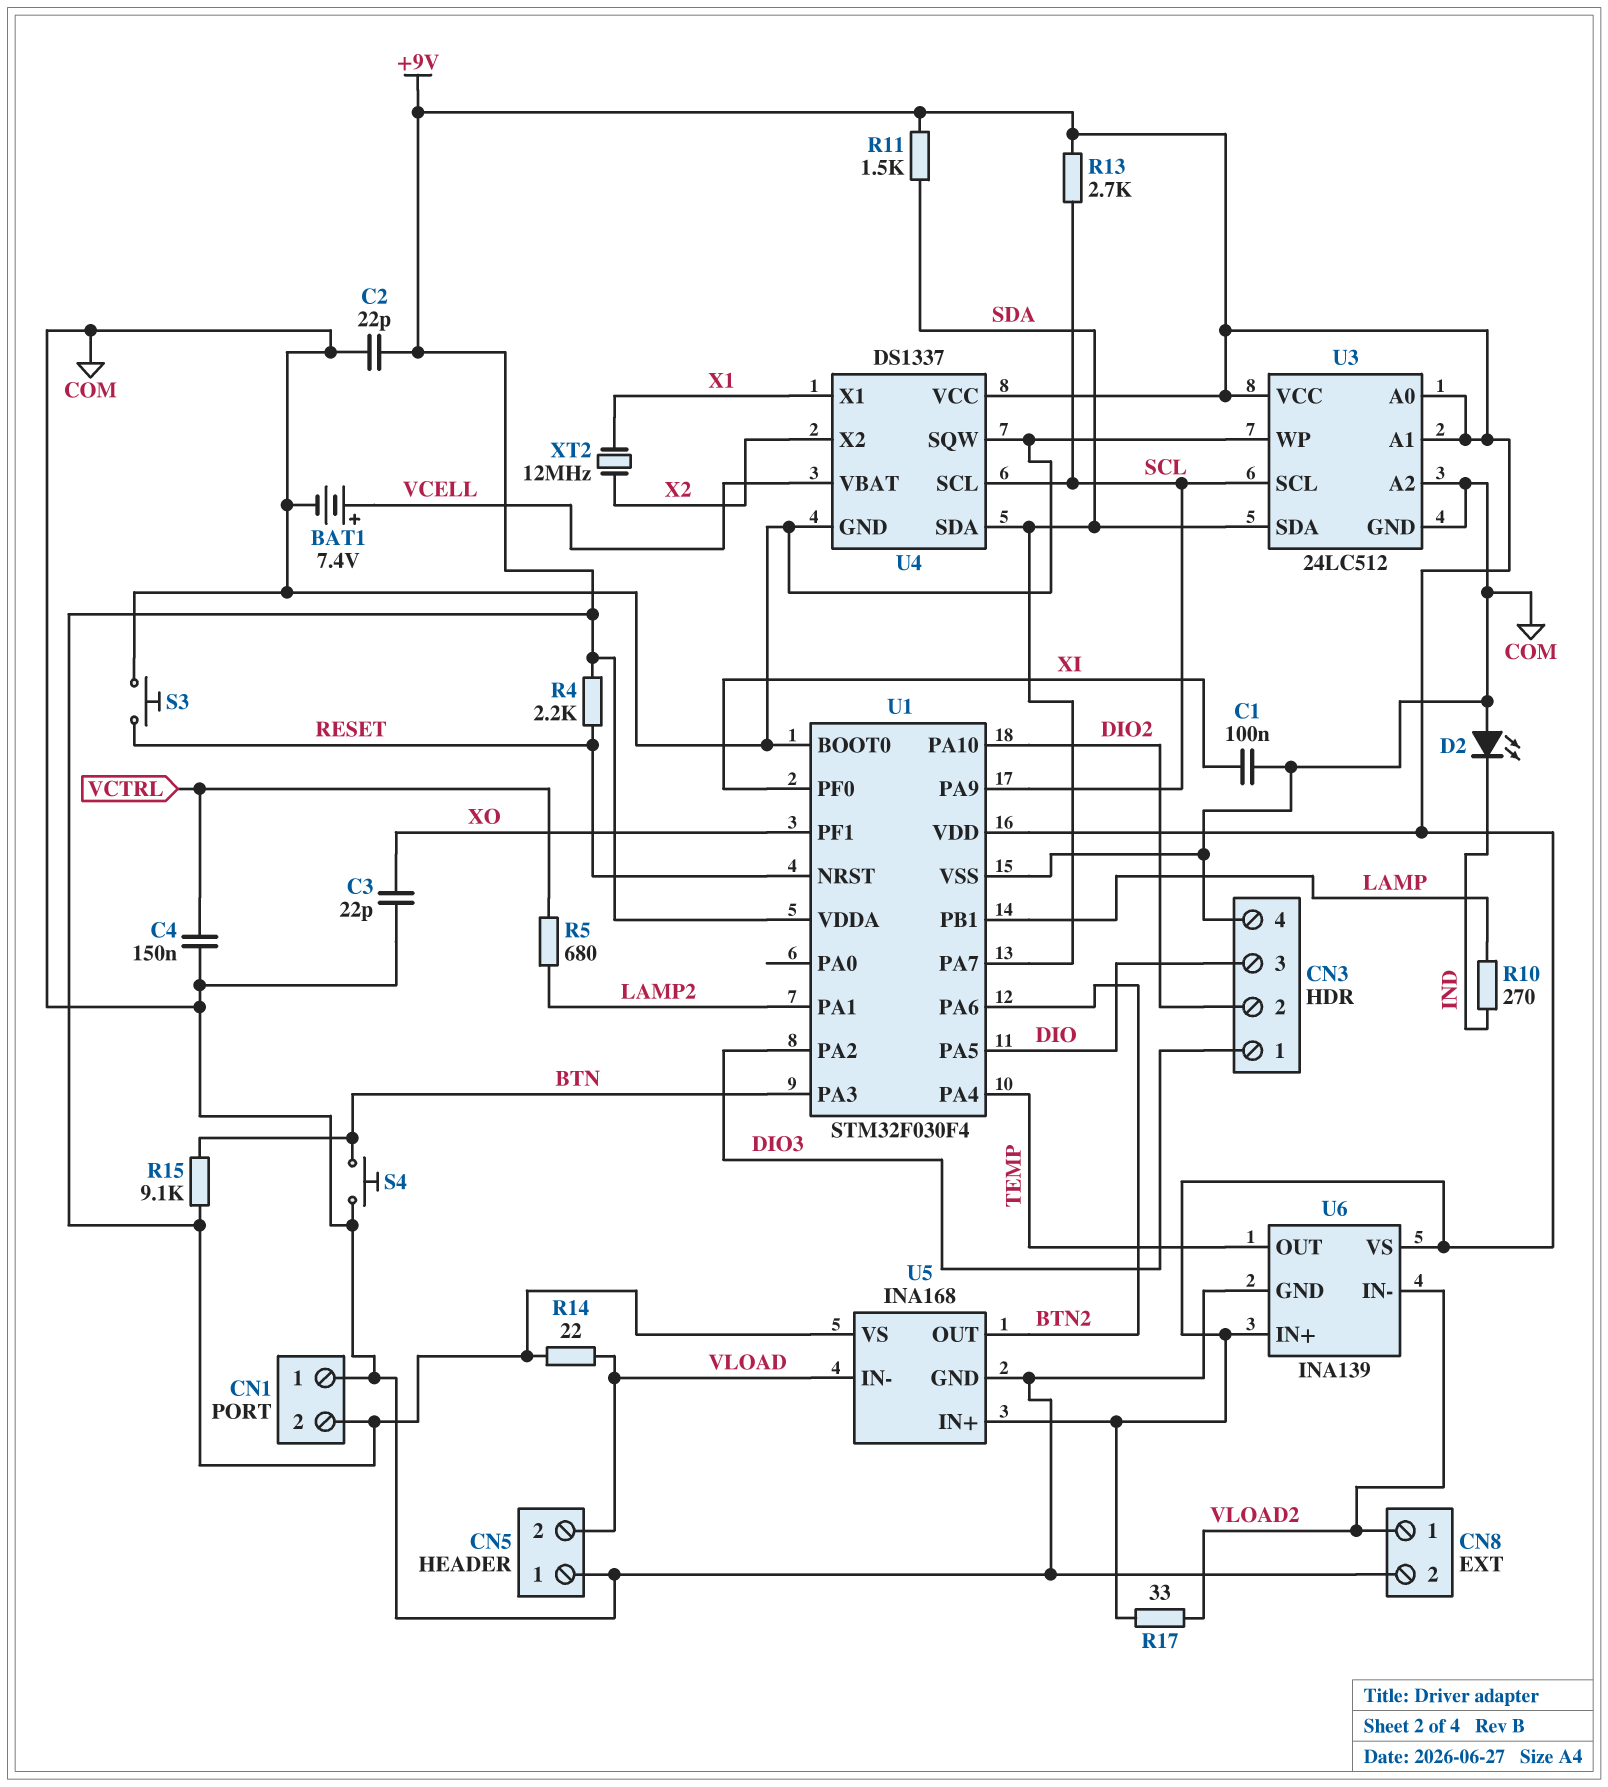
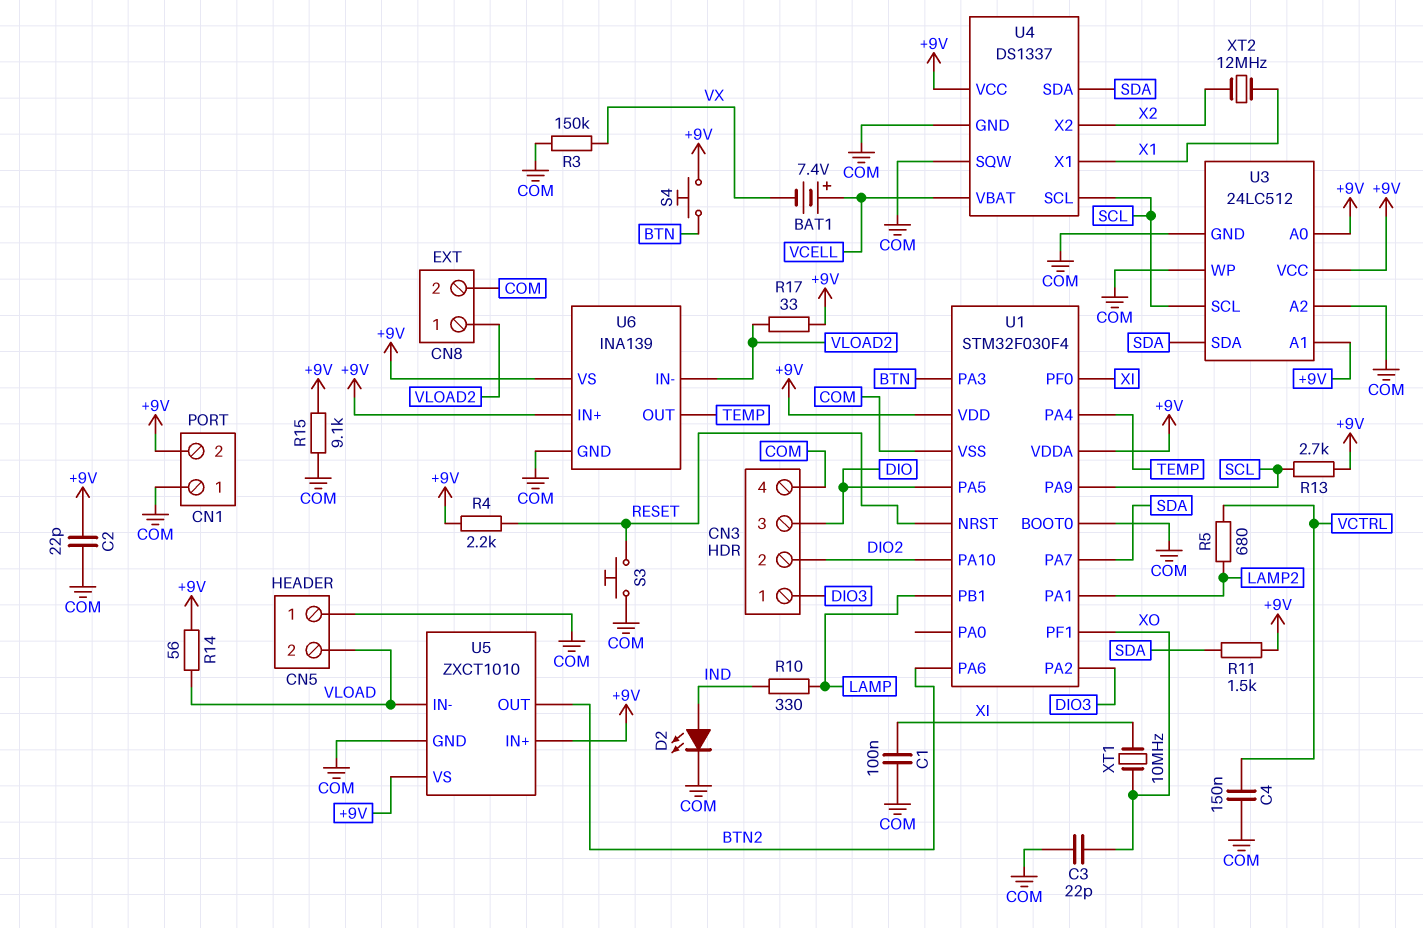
BAT1: 7.4V (plus VCELL, minus COM) -> 7.4V (plus VCELL, minus VX)
D2: LED (A COM, K IND) -> LED (A IND, K COM)
R3: none -> 150k (COM, VX)
R10: 270 (IND, LAMP) -> 330 (IND, LAMP)
R14: 22 (+9V, VLOAD) -> 56 (+9V, VLOAD)
R15: 9.1k (+9V, BTN) -> 9.1k (+9V, COM)
S4: button (BTN, COM) -> button (+9V, BTN)
U5: INA168 -> ZXCT1010
XT1: none -> 10MHz (XI, XO)

